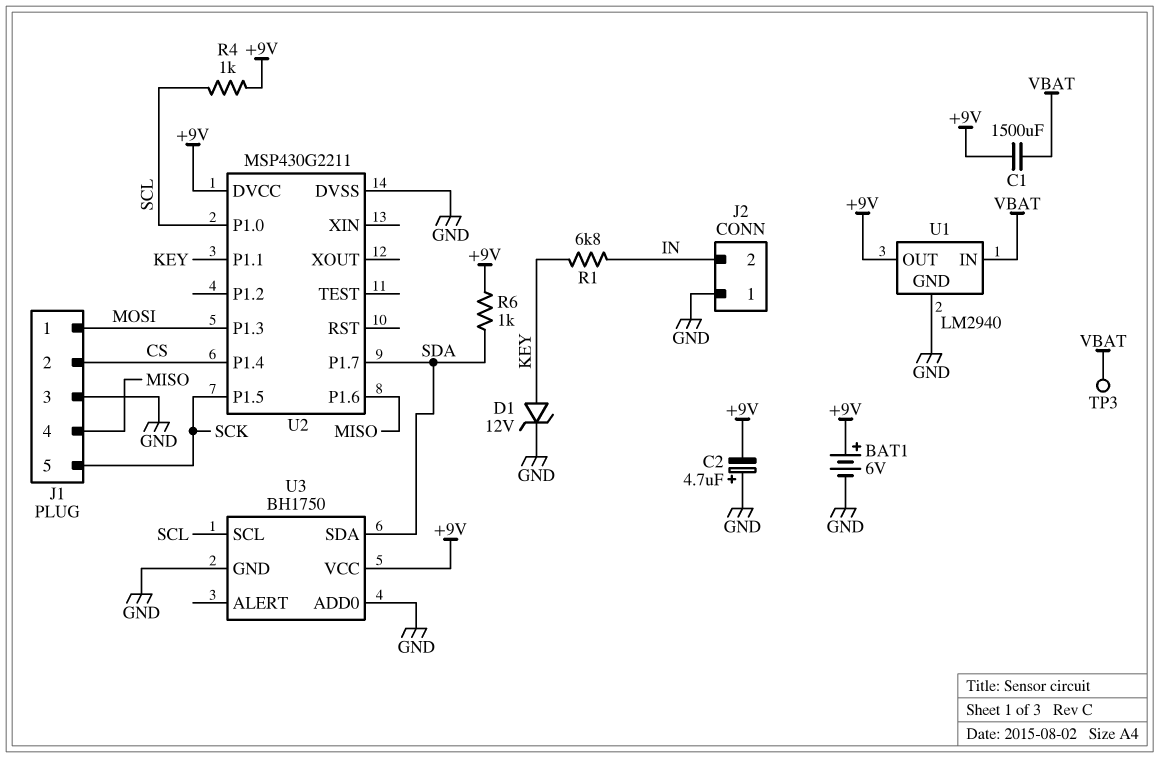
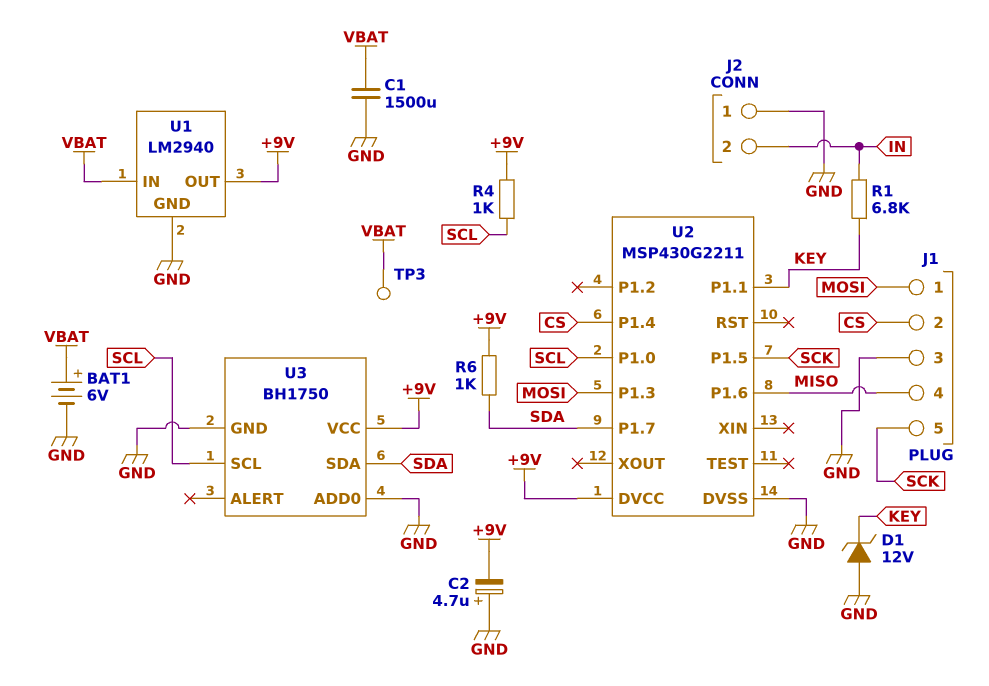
BAT1: 6V (plus +9V, minus GND) -> 6V (plus VBAT, minus GND)
C1: 1500uF (+9V, VBAT) -> 1500uF (GND, VBAT)
D1: zener 12V (A KEY, K GND) -> zener 12V (A GND, K KEY)

